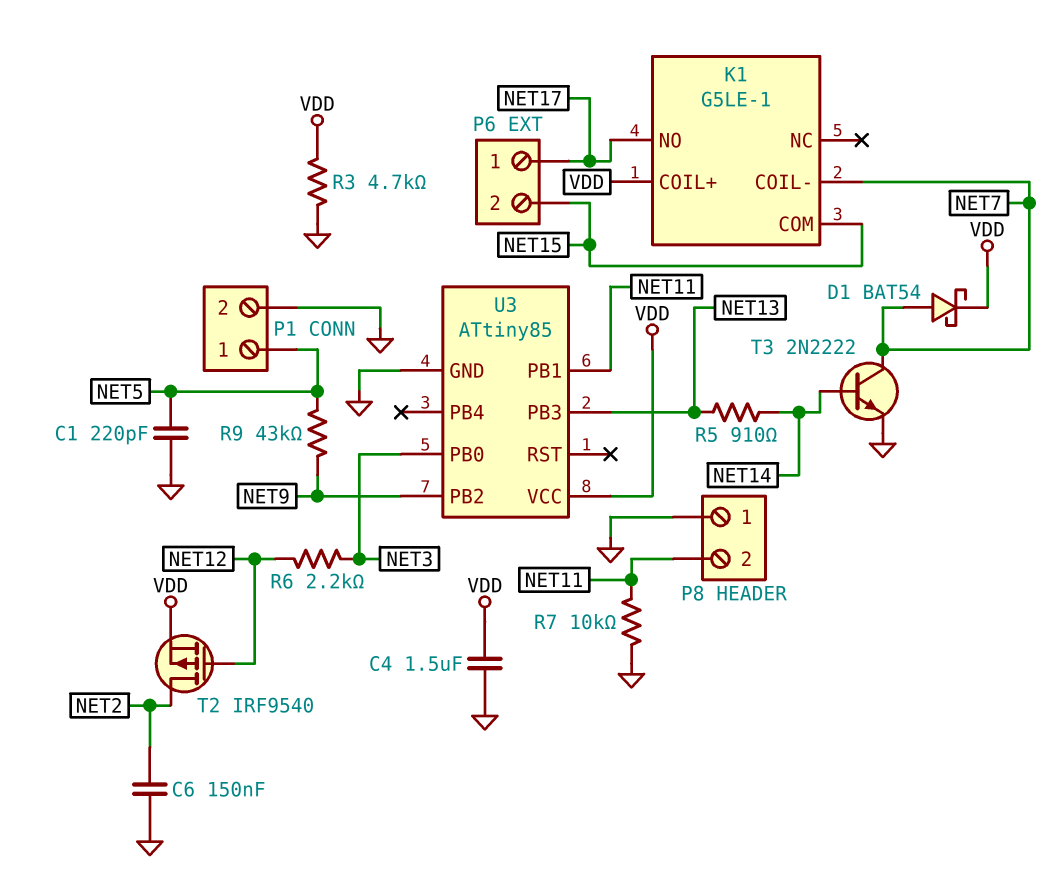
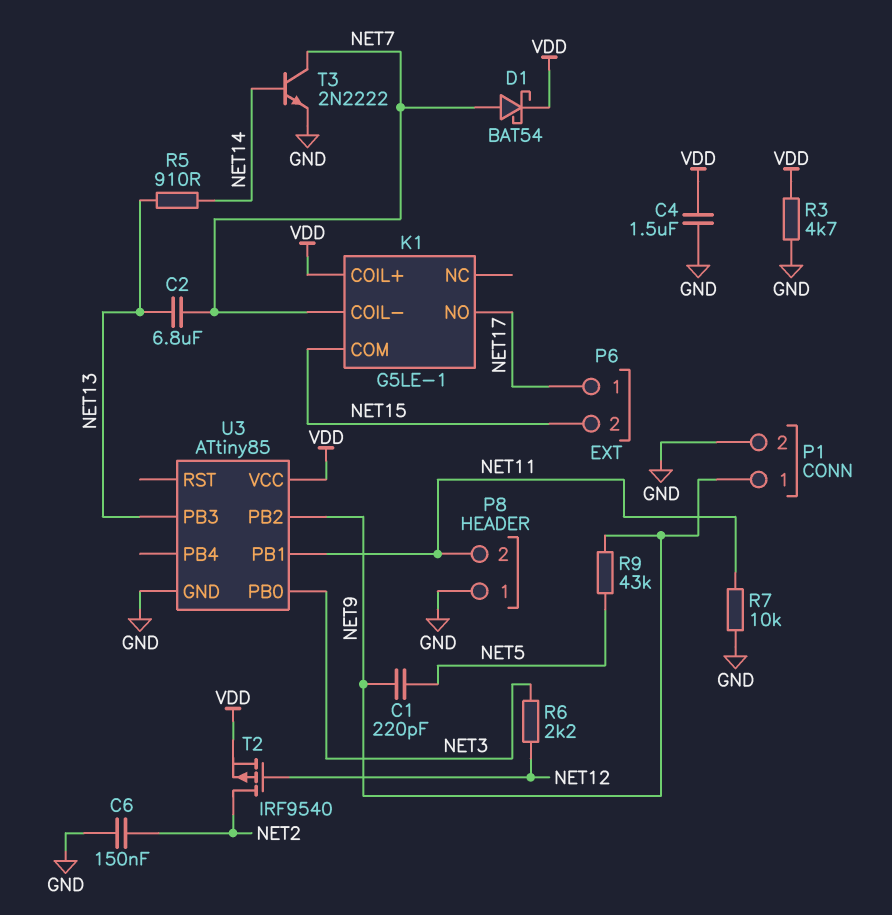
C1: 220pF (GND, NET5) -> 220pF (NET5, NET9)
C2: none -> 6.8uF (NET7, NET13)
P1 pin 1: NET5 -> NET9

